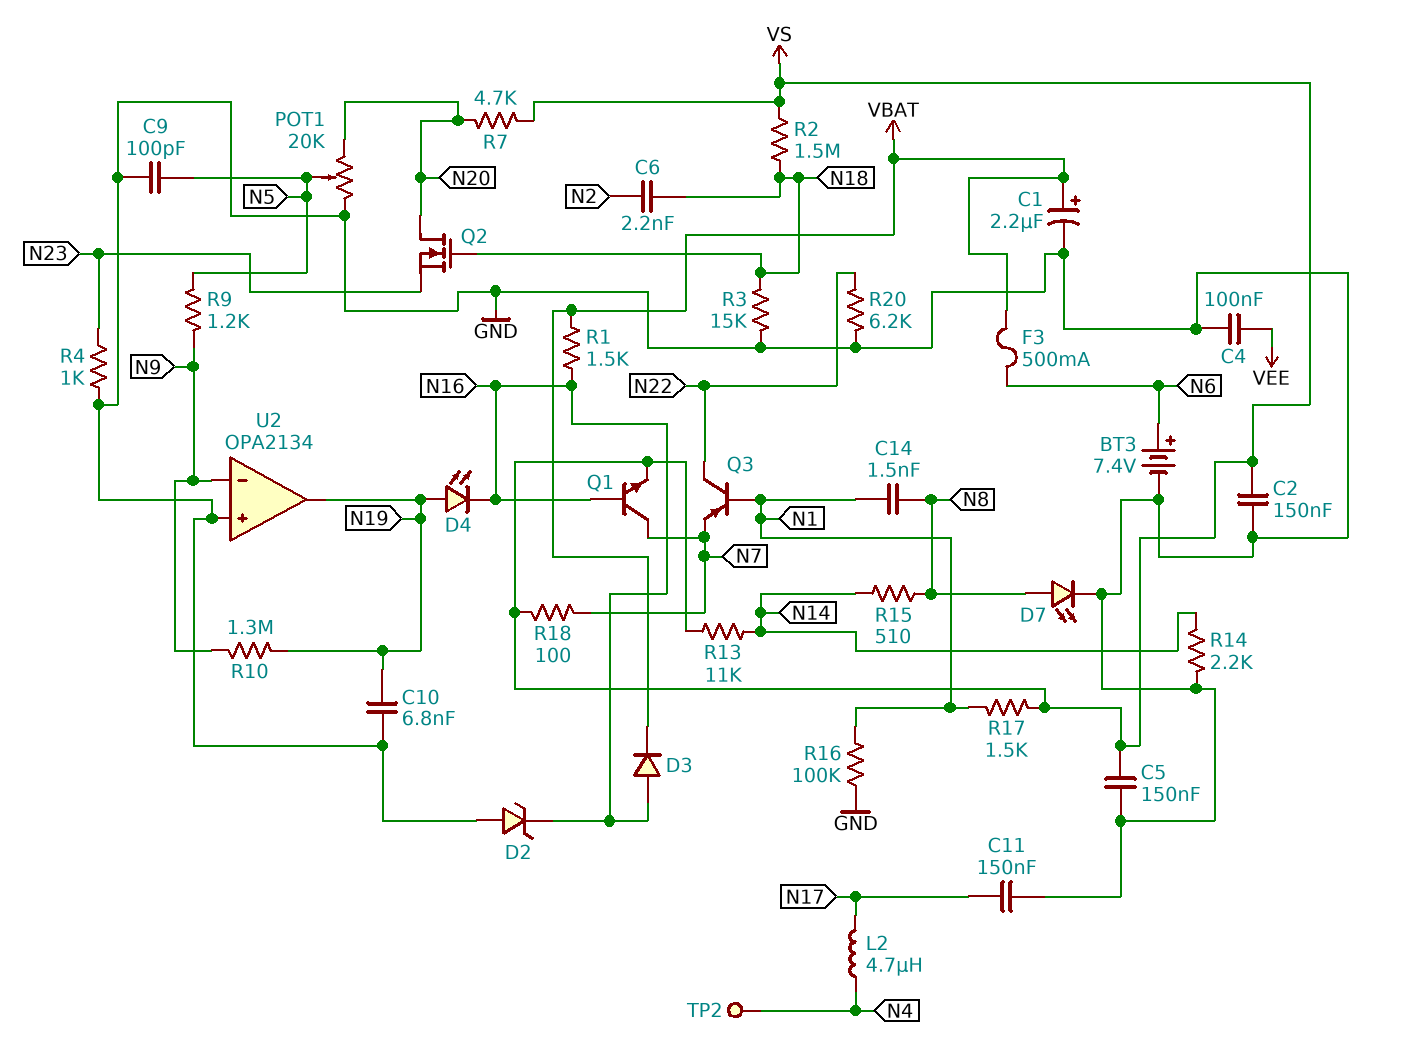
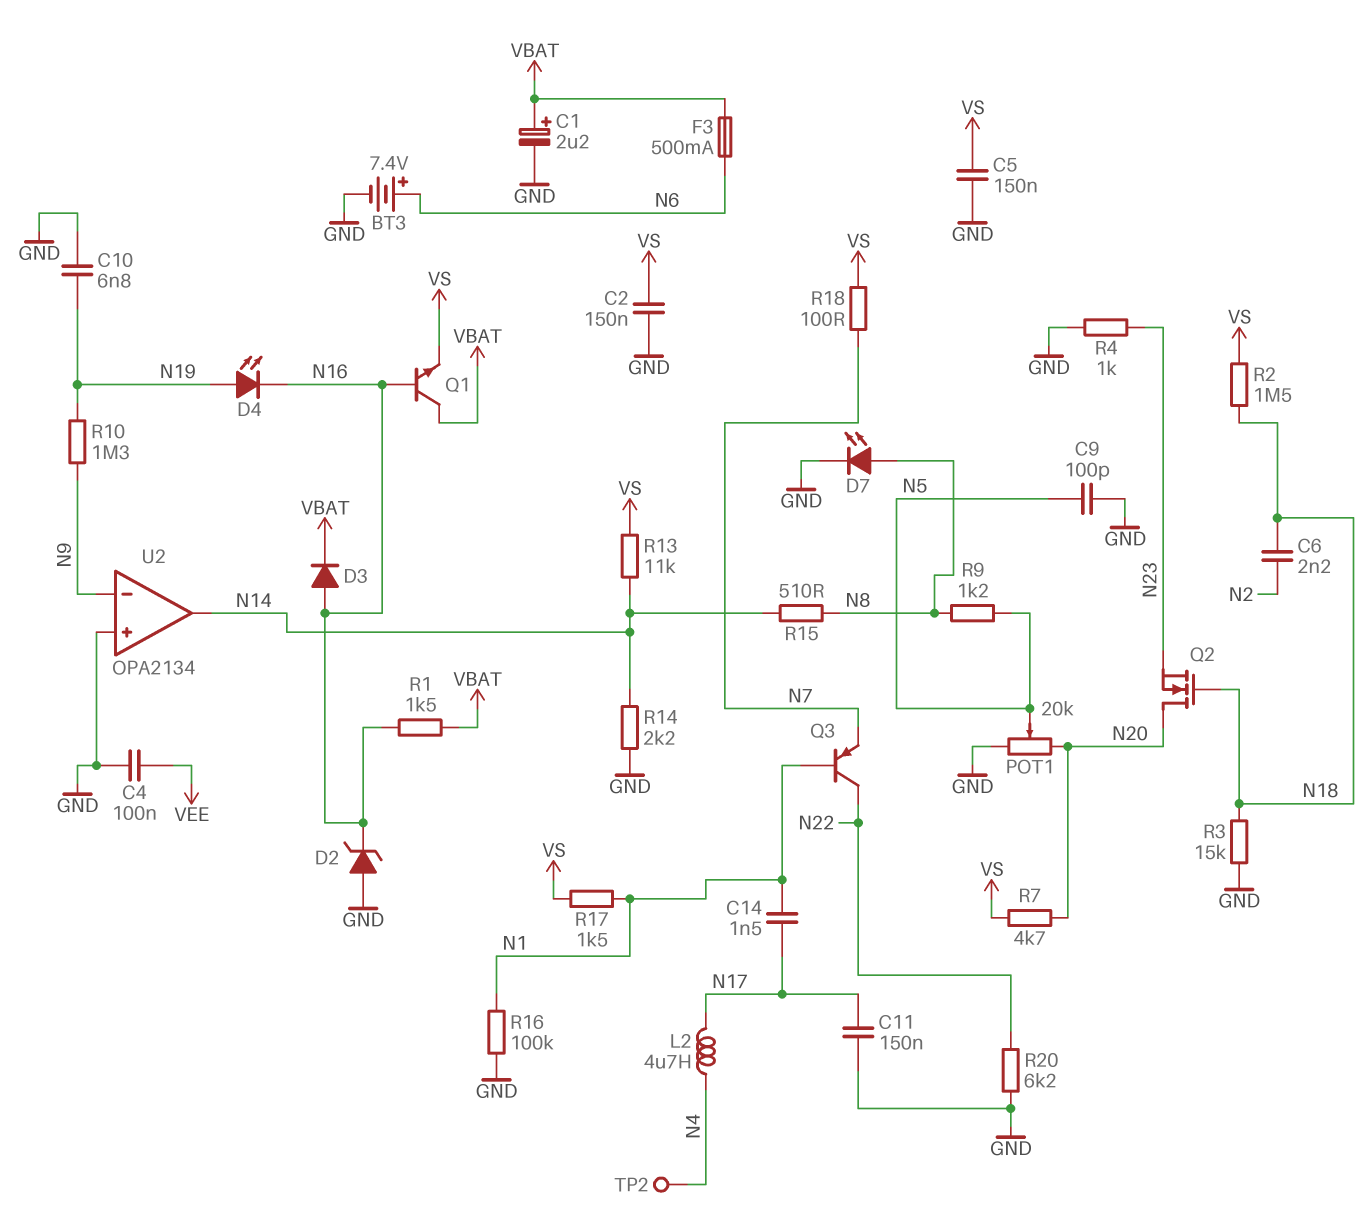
C14: 1.5nF (N1, N8) -> 1.5nF (N1, N17)
Q1: NPN (B N16, C N7, E VS) -> NPN (B N16, C VBAT, E VS)
R9: 1.2k (N5, N9) -> 1.2k (N5, N8)
U2 pin out: N19 -> N14

